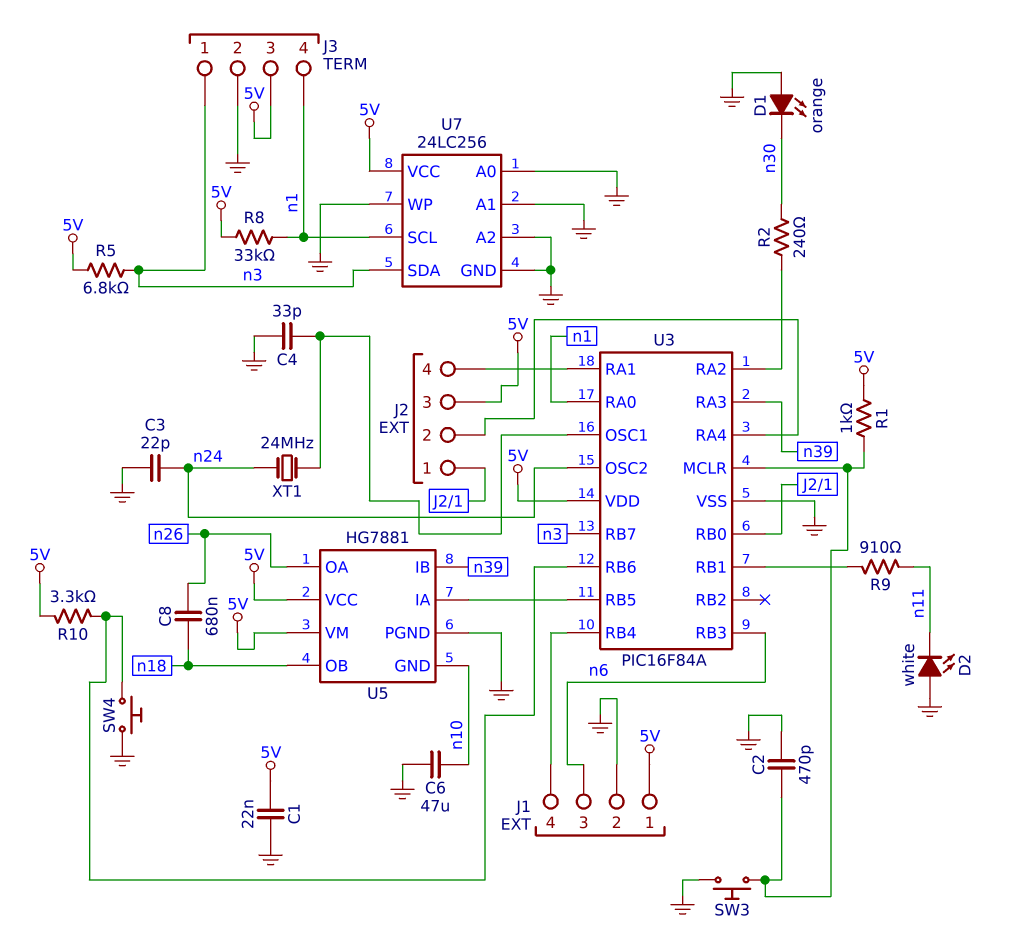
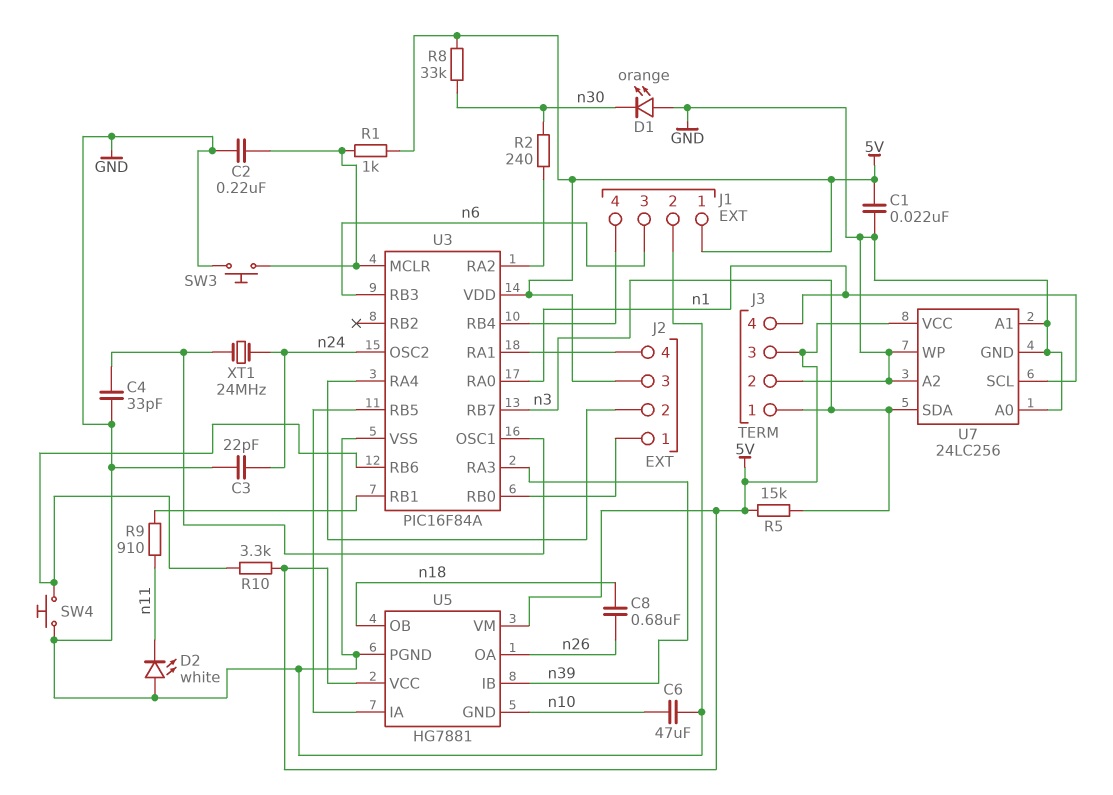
C2: 470pF (GND, U3/MCLR) -> 220nF (GND, U3/MCLR)
R5: 6.8k (5V, n3) -> 15k (5V, n3)
R8: 33k (5V, n1) -> 33k (5V, n30)

